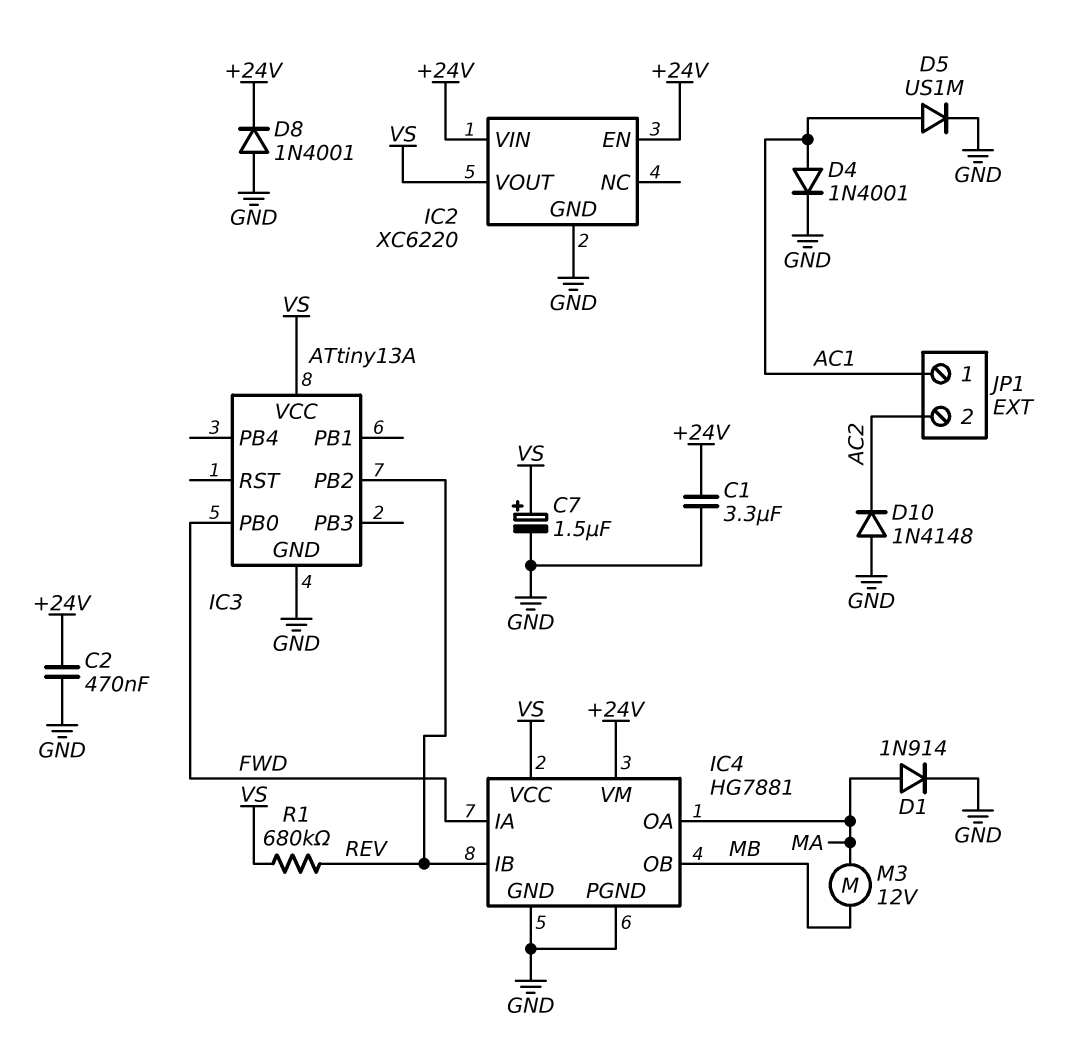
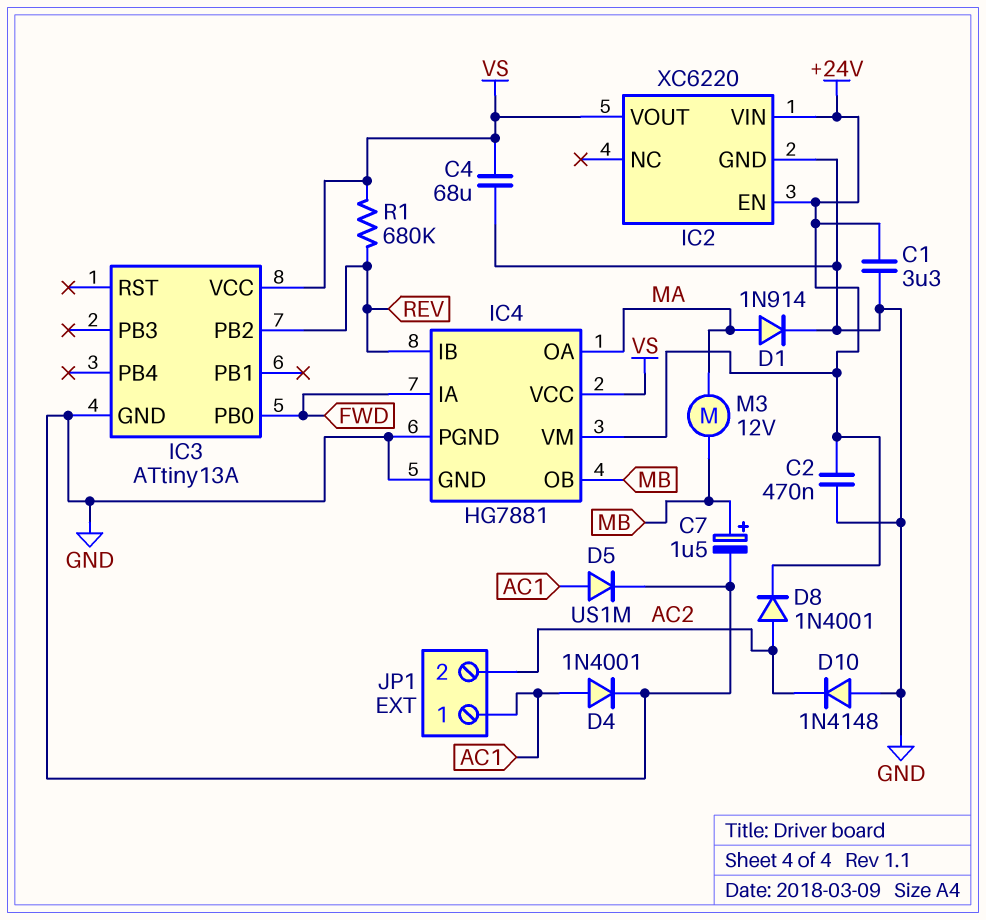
C4: none -> 68uF (GND, VS)
C7: 1.5uF (plus VS, minus GND) -> 1.5uF (plus MB, minus GND)
D8: diode 1N4001 (A GND, K +24V) -> diode 1N4001 (A AC2, K +24V)

